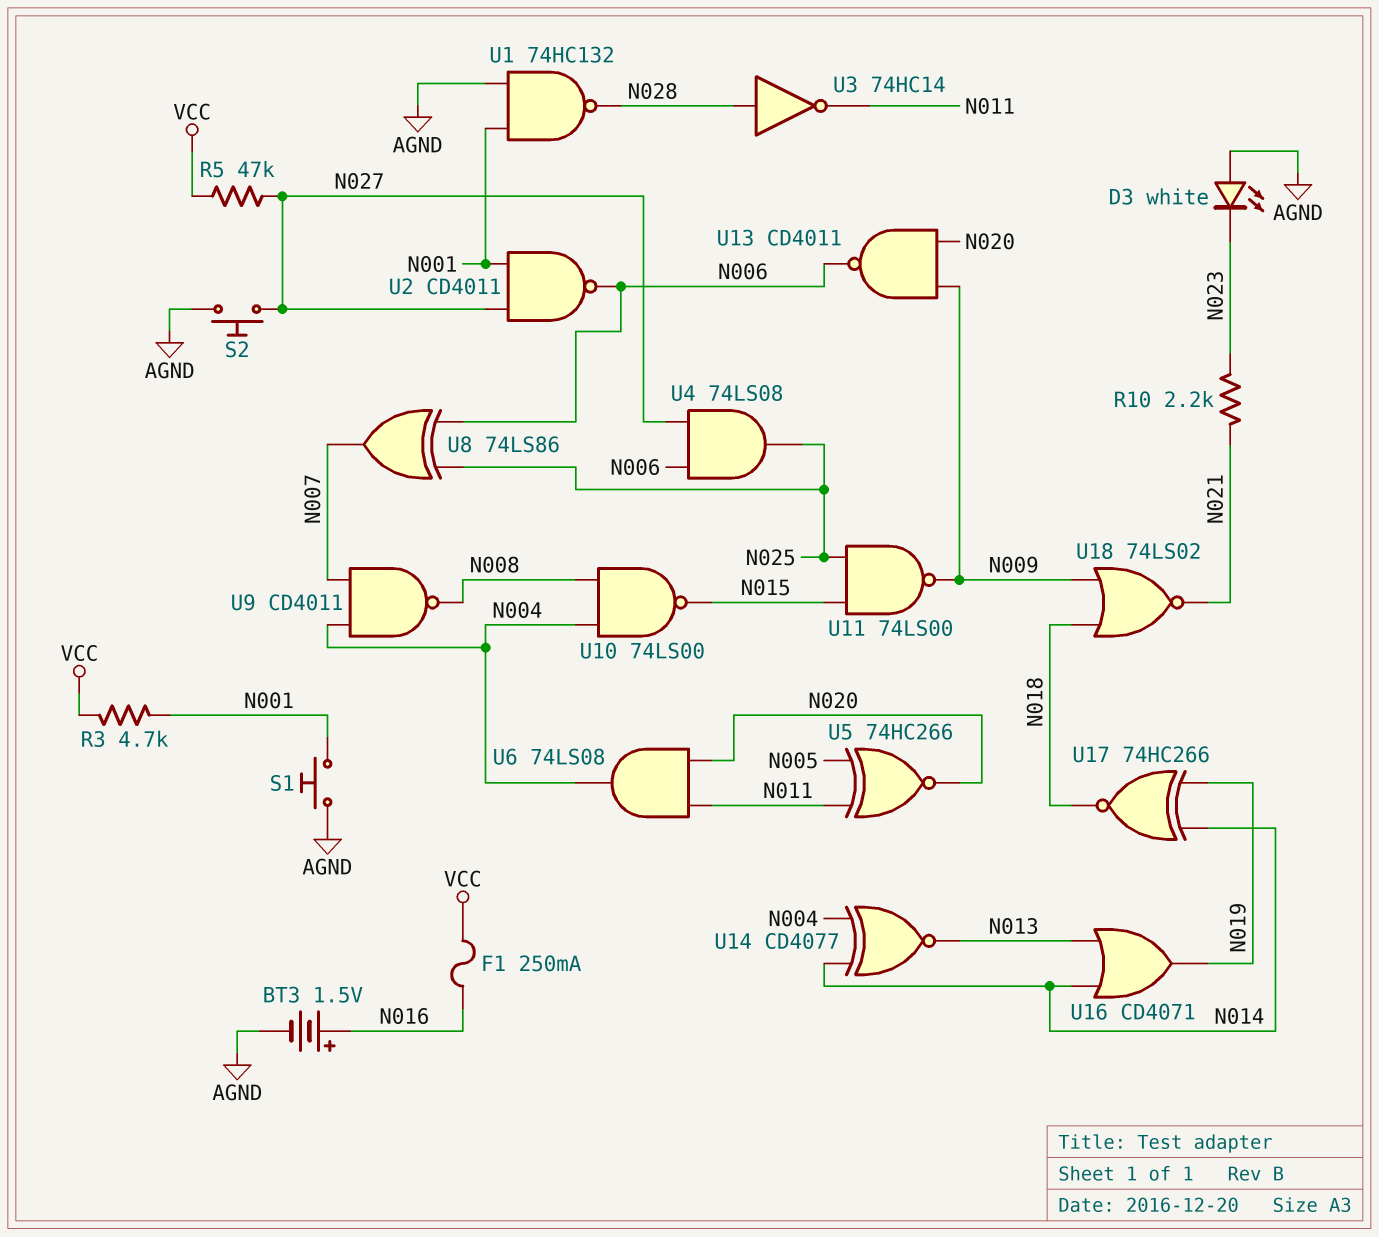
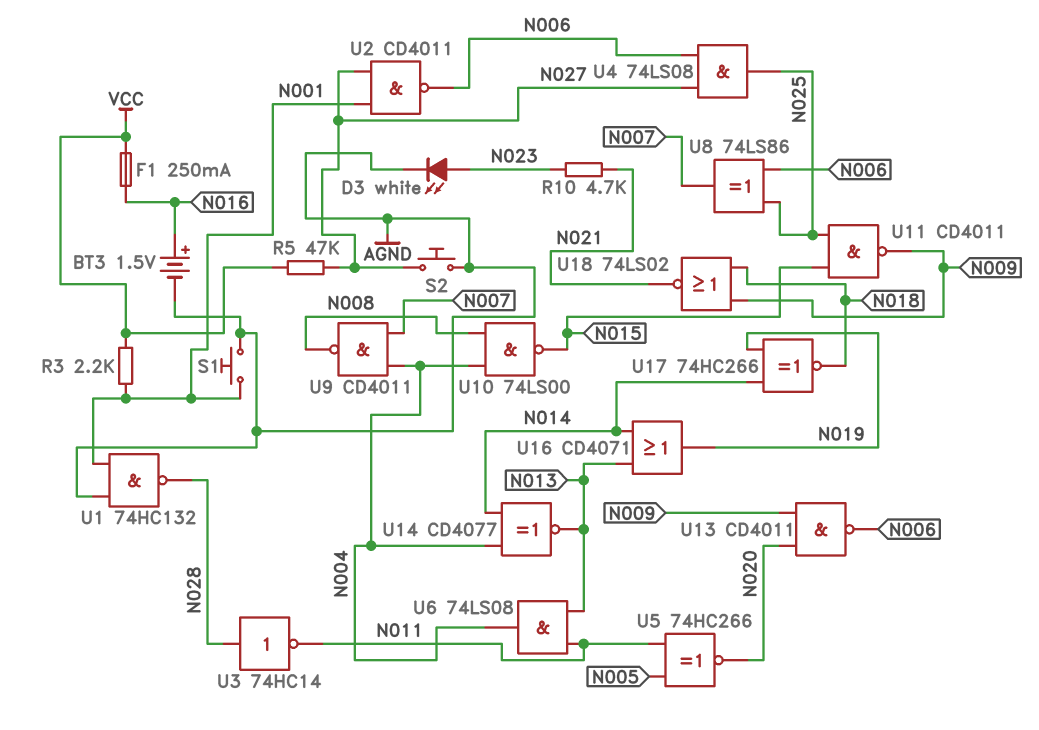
D3: LED white (A AGND, K N023) -> LED white (A N023, K AGND)
R3: 4.7k (N001, VCC) -> 2.2k (N001, VCC)
R10: 2.2k (N021, N023) -> 4.7k (N021, N023)
U6: AND 74LS08 (in N011, in N020, out N004) -> AND 74LS08 (in N011, in N013, out N004)
U11: NAND 74LS00 (in N015, in N025, out N009) -> NAND CD4011 (in N015, in N025, out N009)

